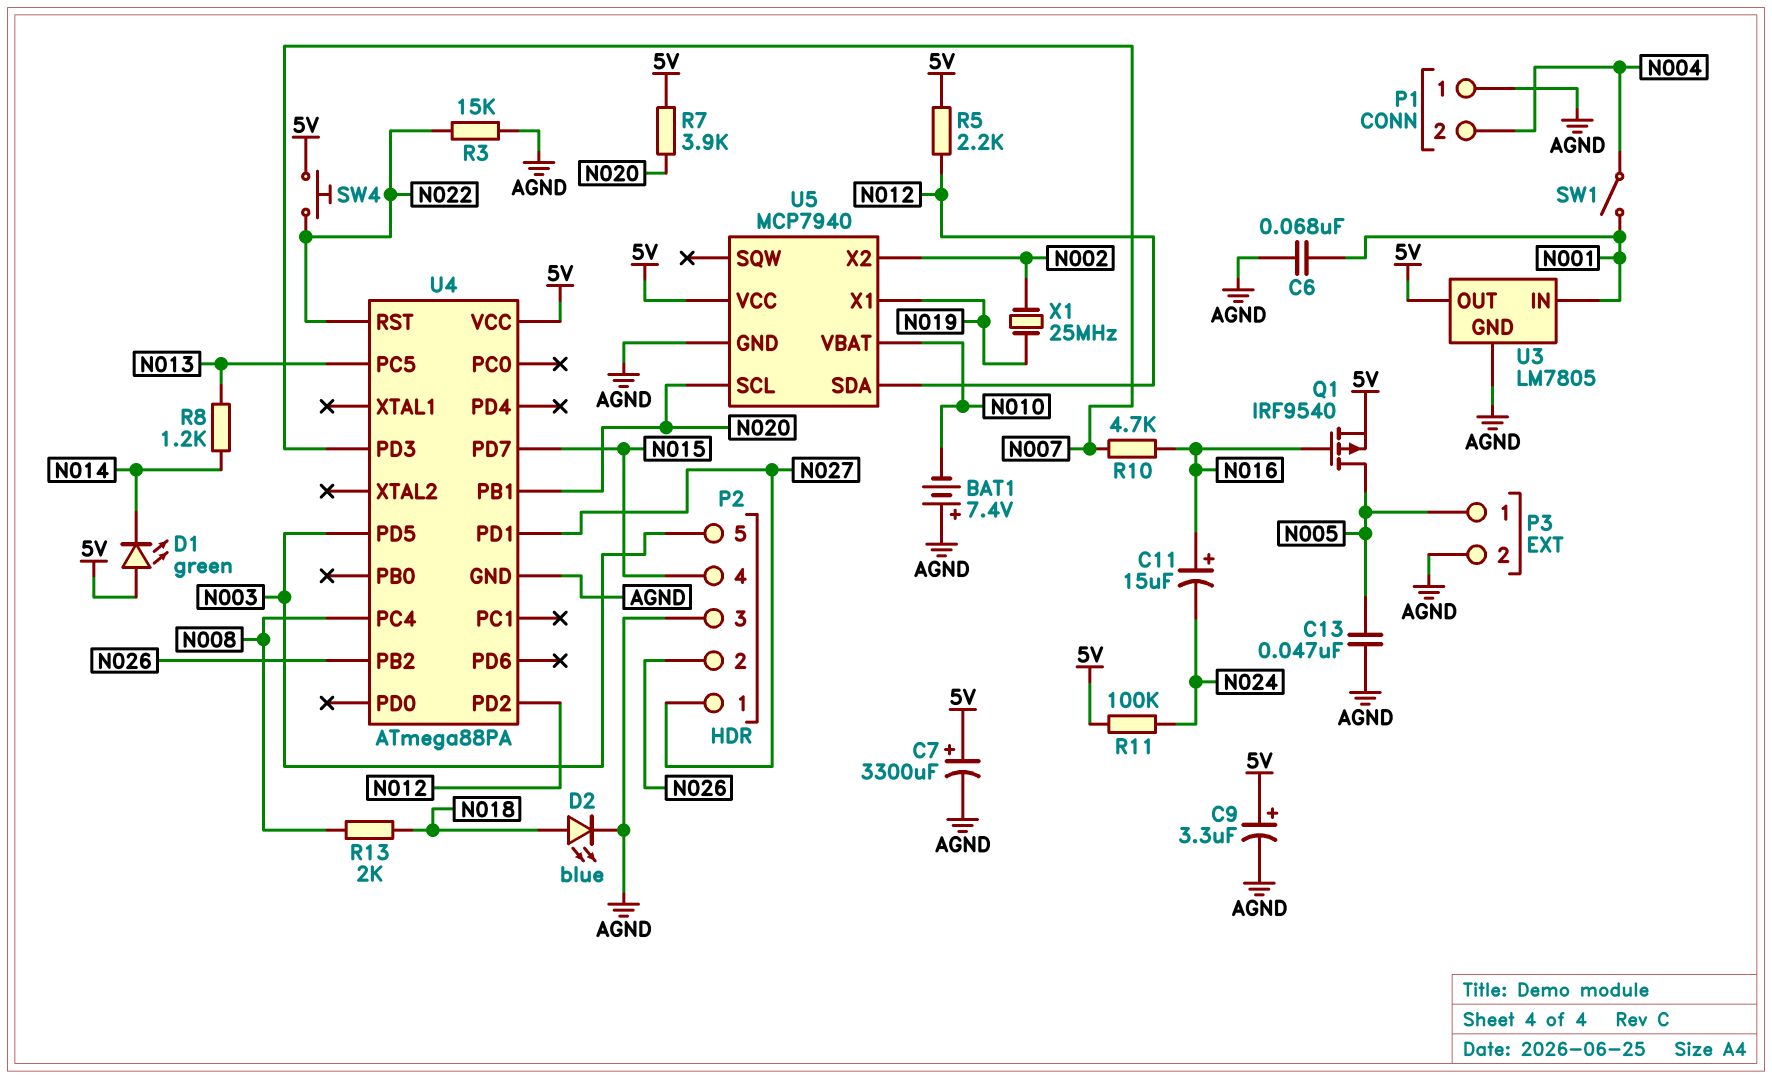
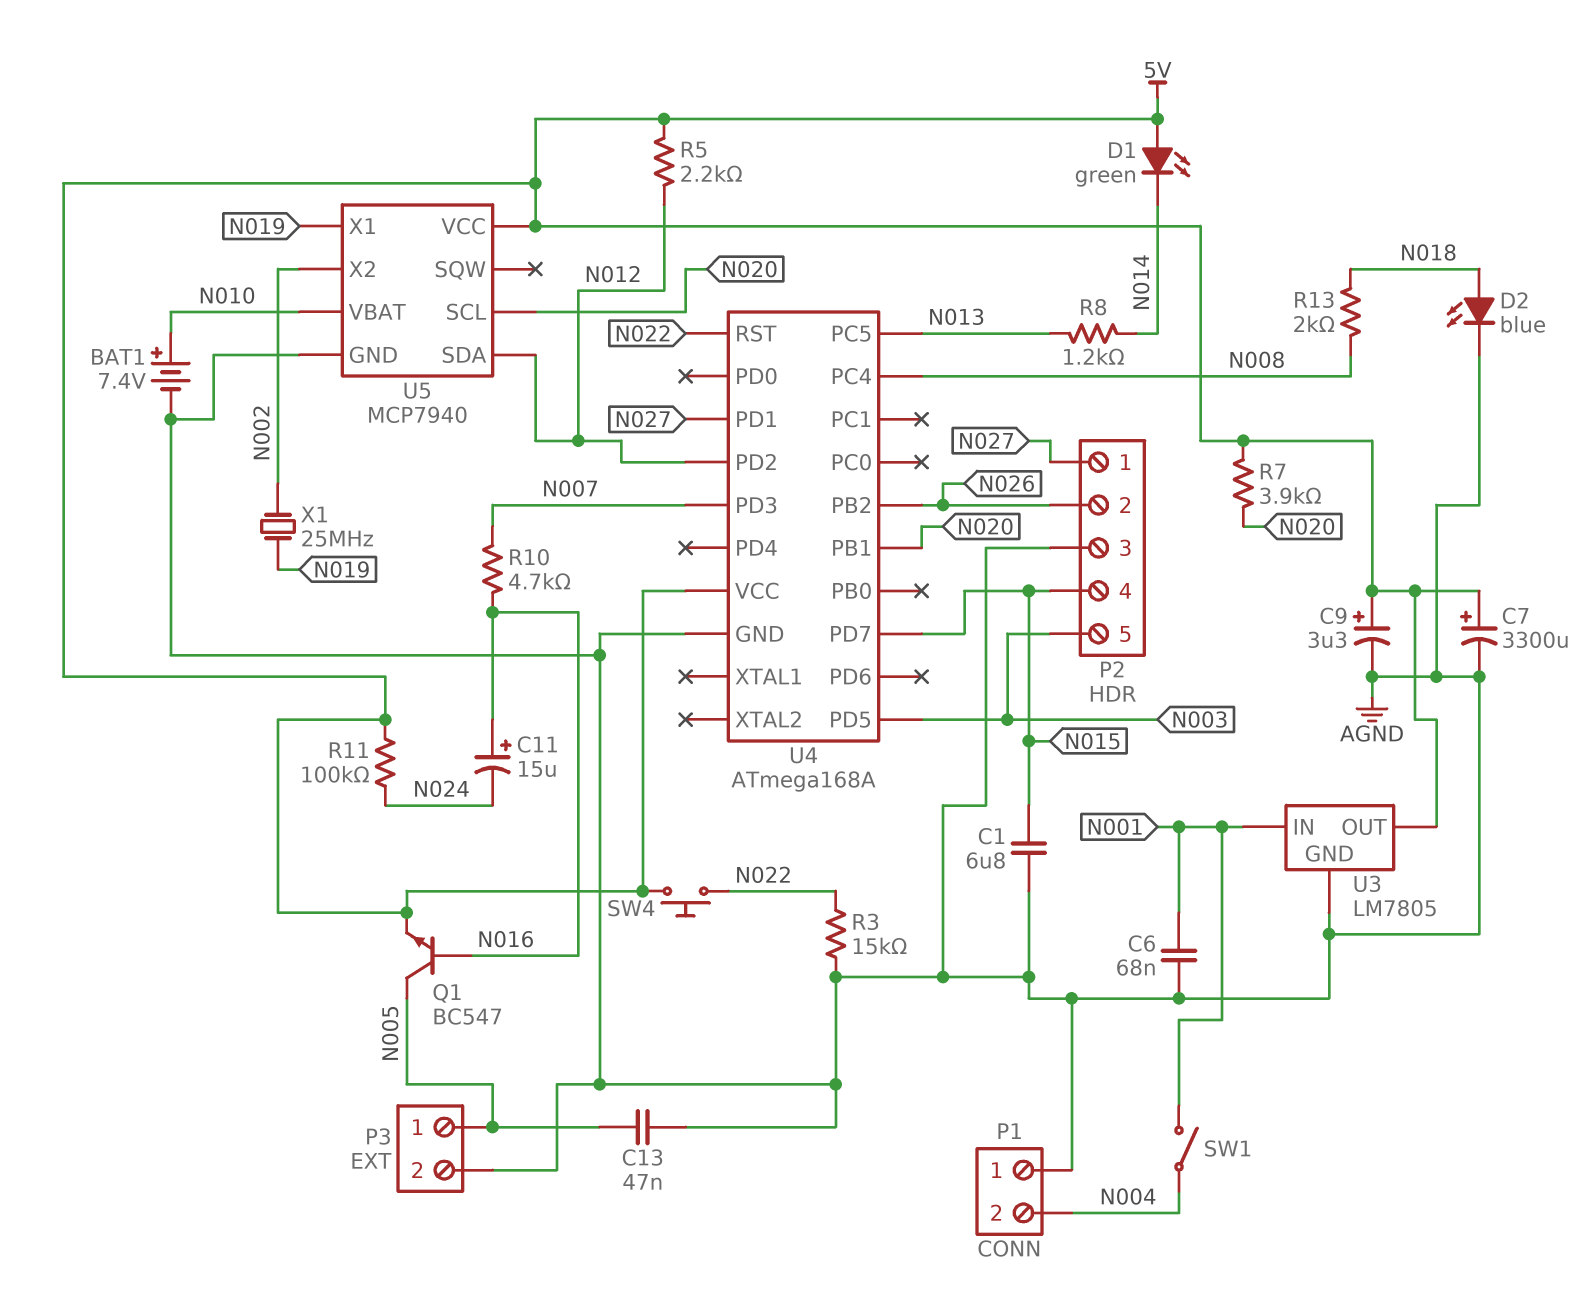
BAT1: 7.4V (plus AGND, minus N010) -> 7.4V (plus N010, minus AGND)
C1: none -> 6.8uF (AGND, N015)
Q1: PMOS IRF9540 (G N016, D N005, S 5V) -> NPN BC547 (B N016, C N005, E 5V)
U4: ATmega88PA -> ATmega168A

